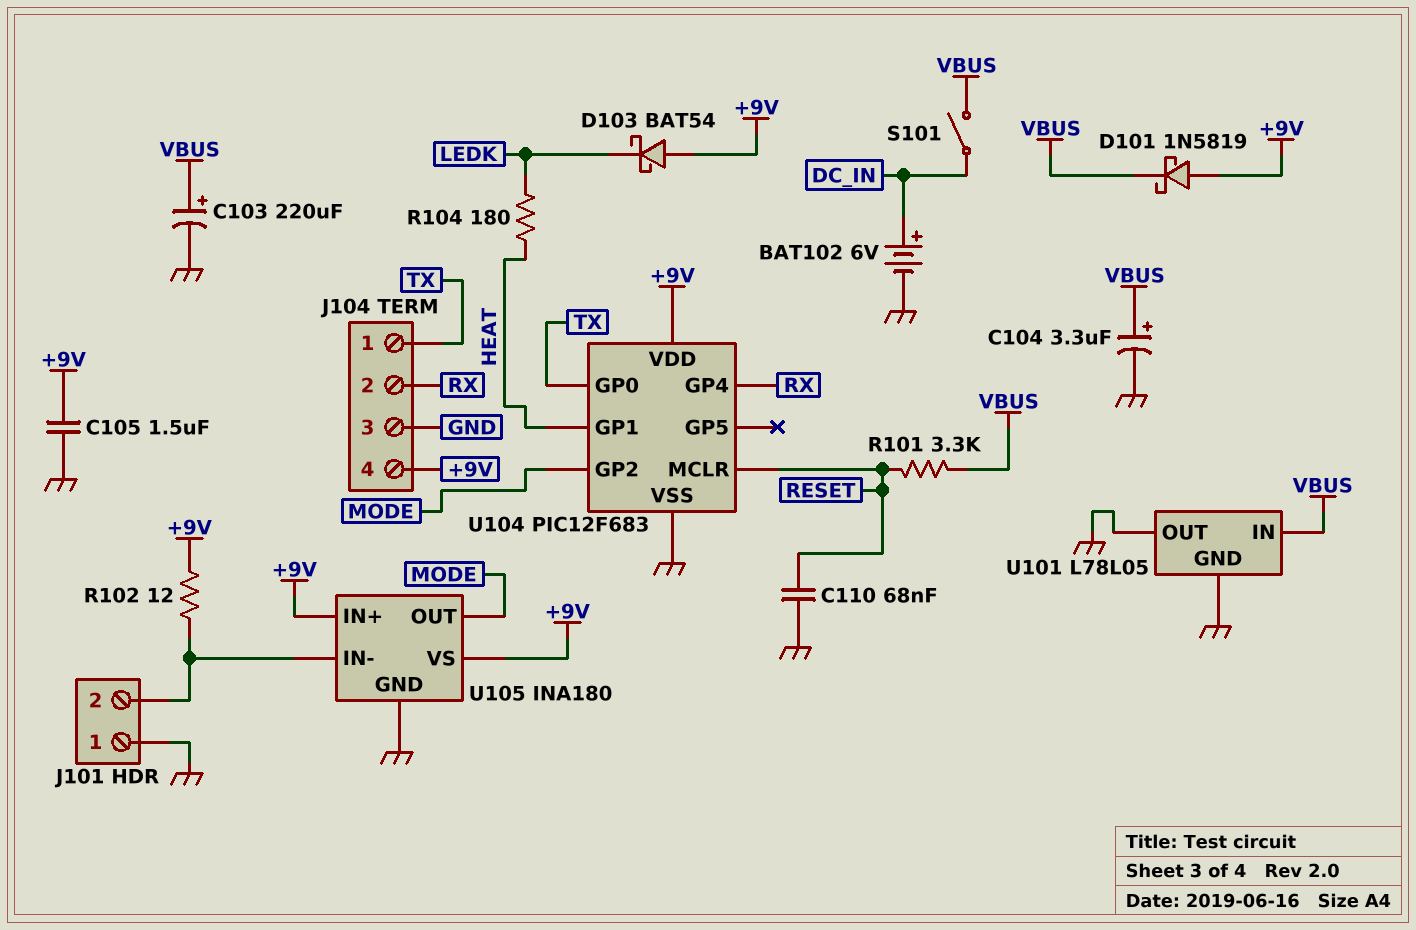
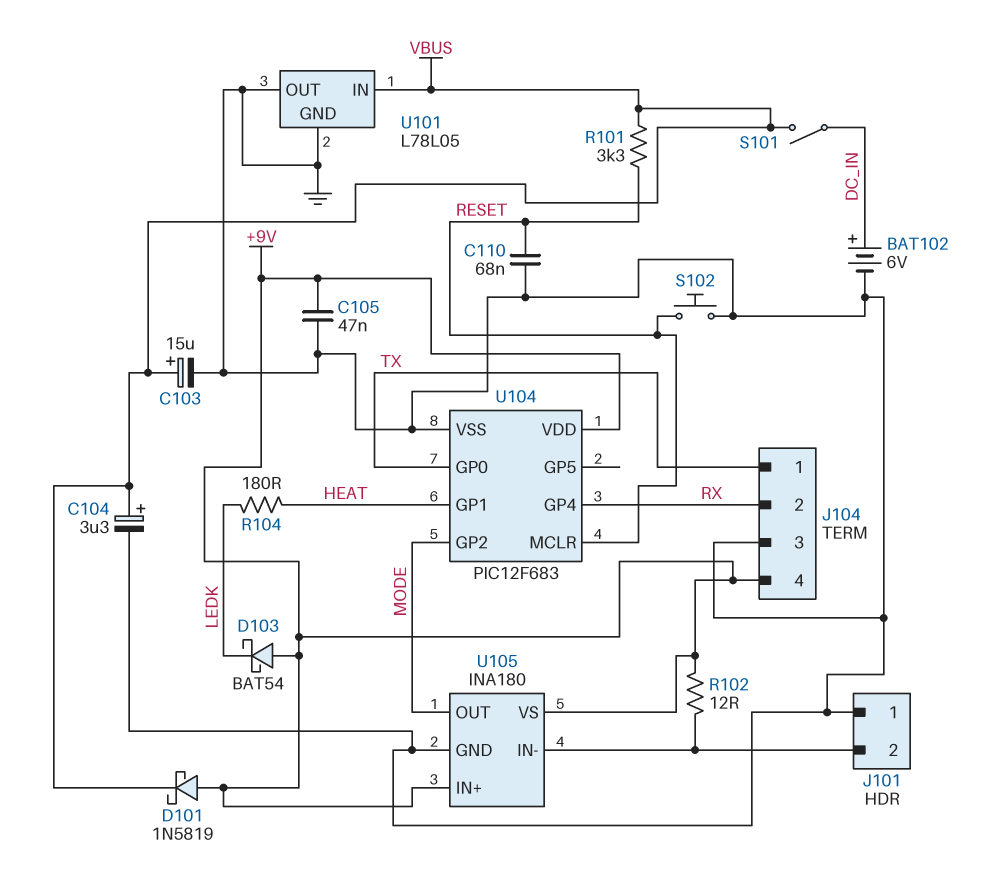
C103: 220uF (plus VBUS, minus GND) -> 15uF (plus VBUS, minus GND)
C105: 1.5uF (+9V, GND) -> 47nF (+9V, GND)
S102: none -> button (GND, RESET)

